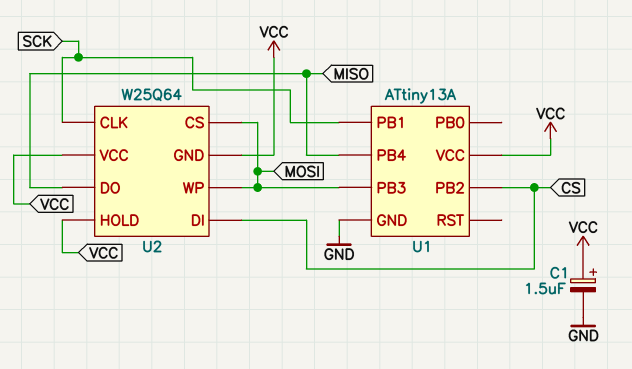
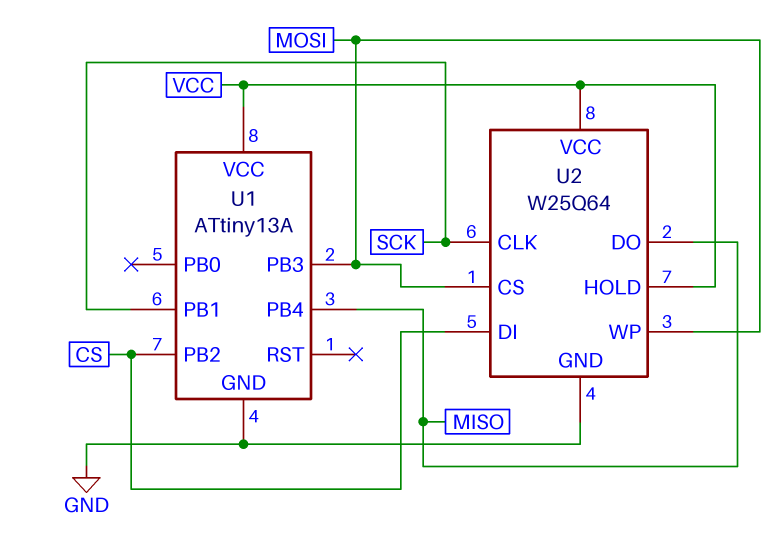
C1: 1.5uF (plus VCC, minus GND) -> none
U2 pin GND: VCC -> GND

